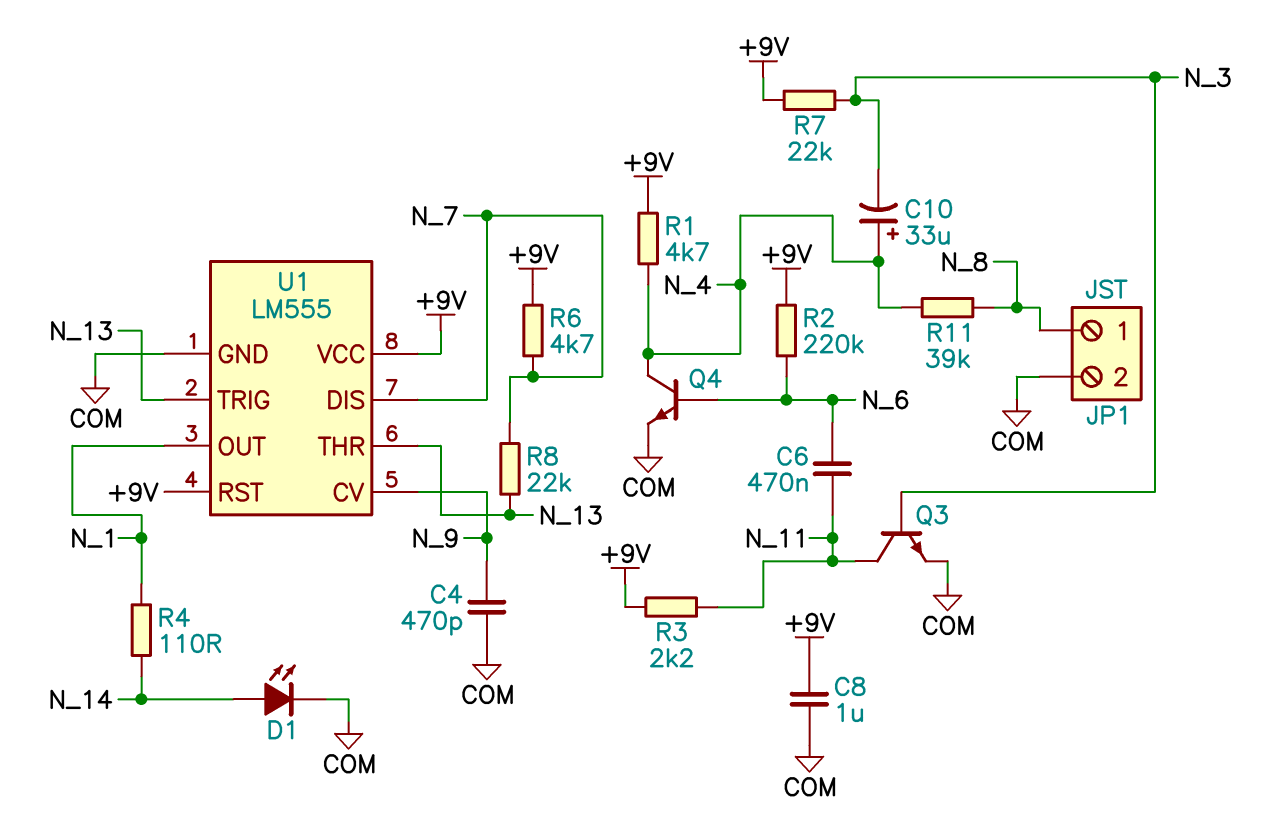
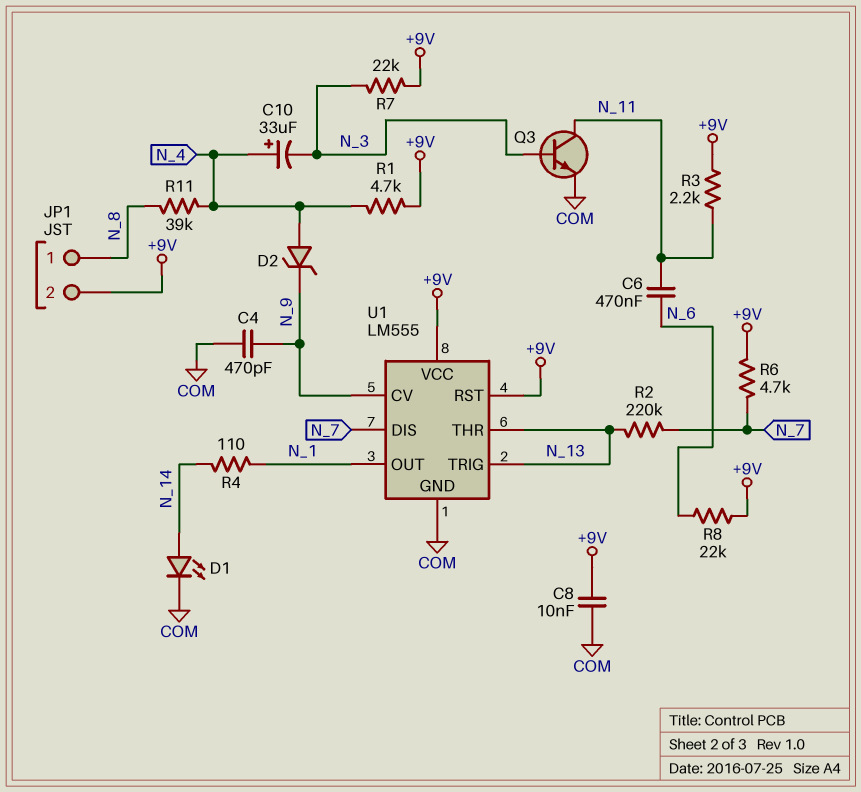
C8: 1uF (+9V, COM) -> 10nF (+9V, COM)
D2: none -> zener (A N_4, K N_9)
JP1 pin 2: COM -> +9V
Q4: NPN (B N_6, C N_4, E COM) -> none
R2: 220k (+9V, N_6) -> 220k (N_7, N_13)
R8: 22k (N_7, N_13) -> 22k (+9V, N_6)

